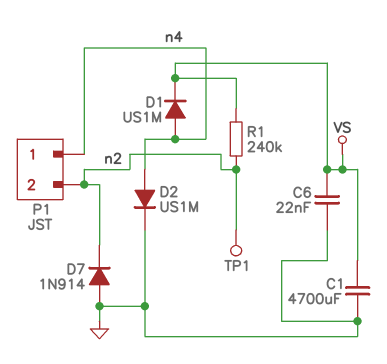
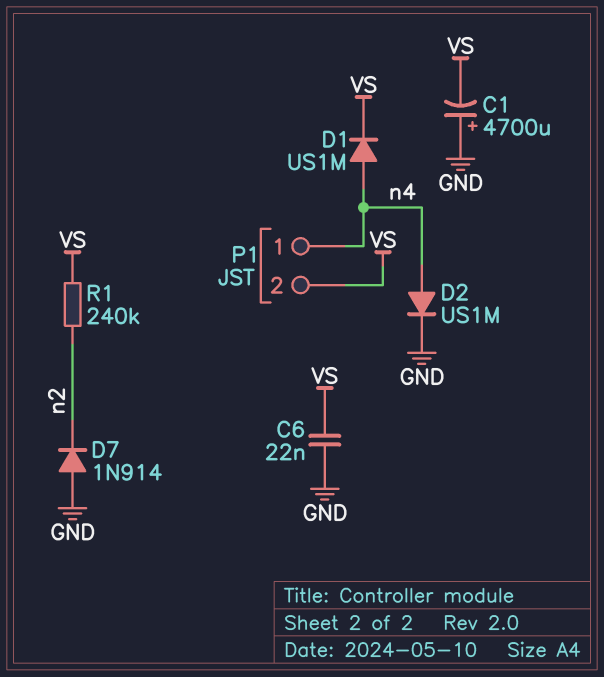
C1: 4700uF (GND, VS) -> 4700uF (plus GND, minus VS)
P1 pin 2: n2 -> VS
TP1: test point (n2) -> none

